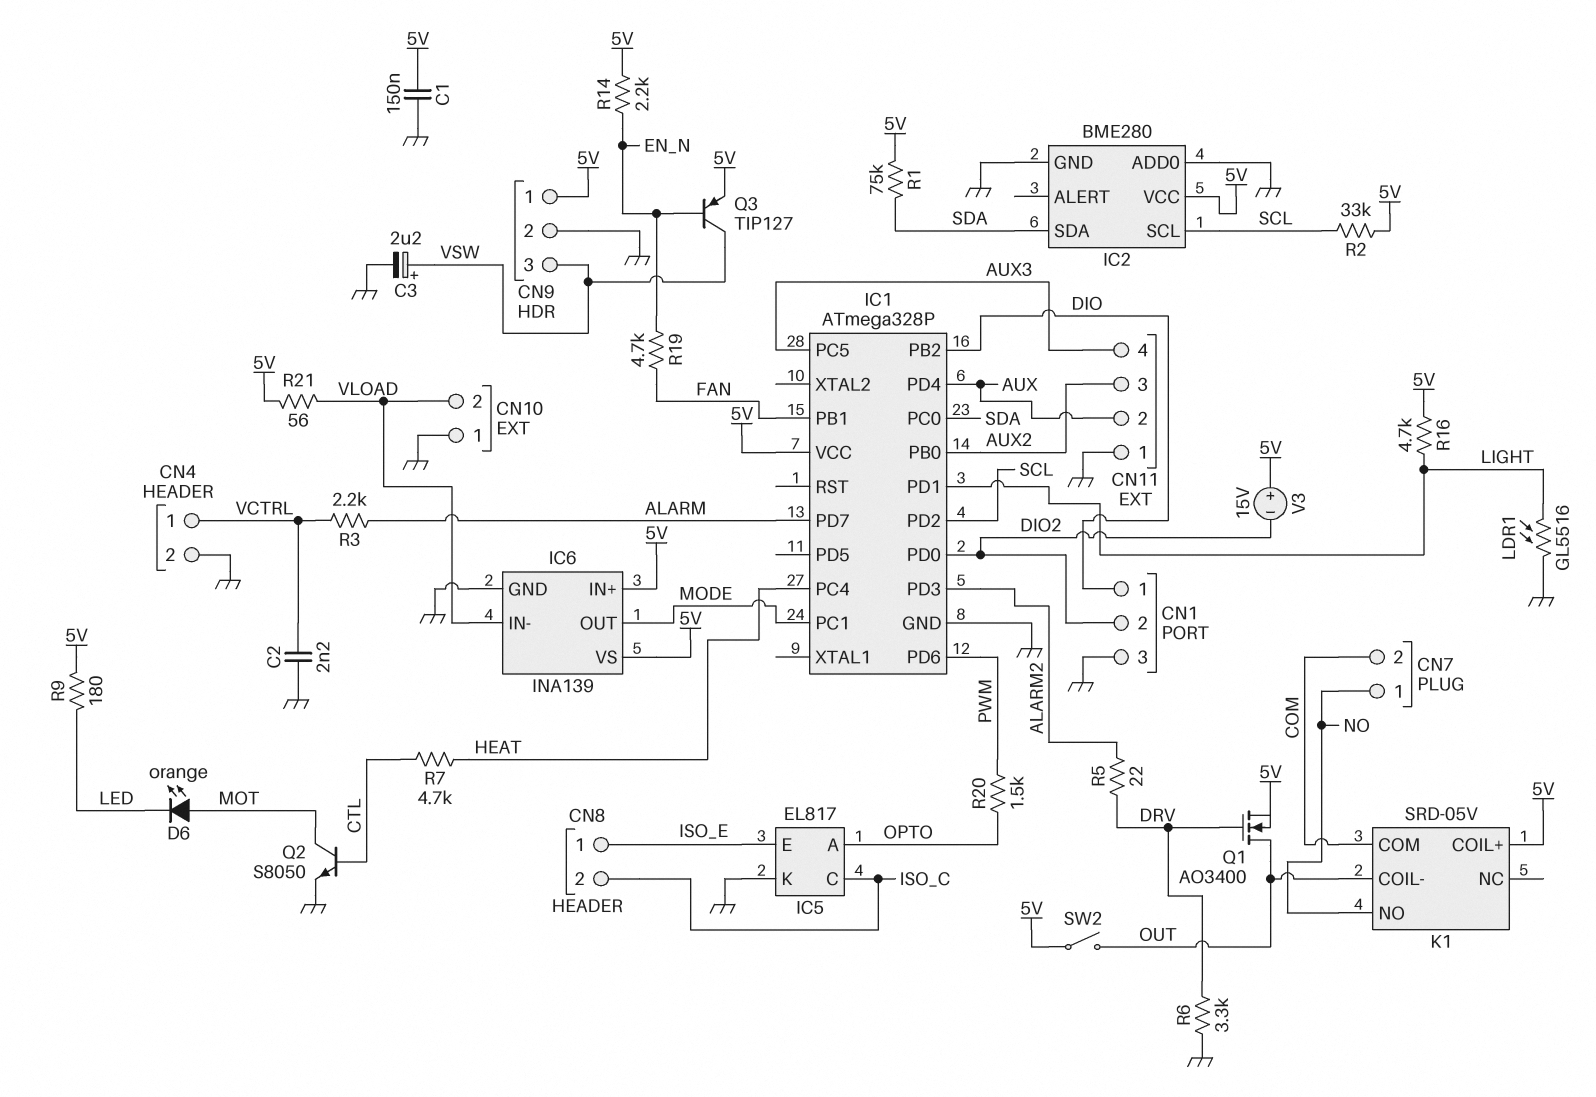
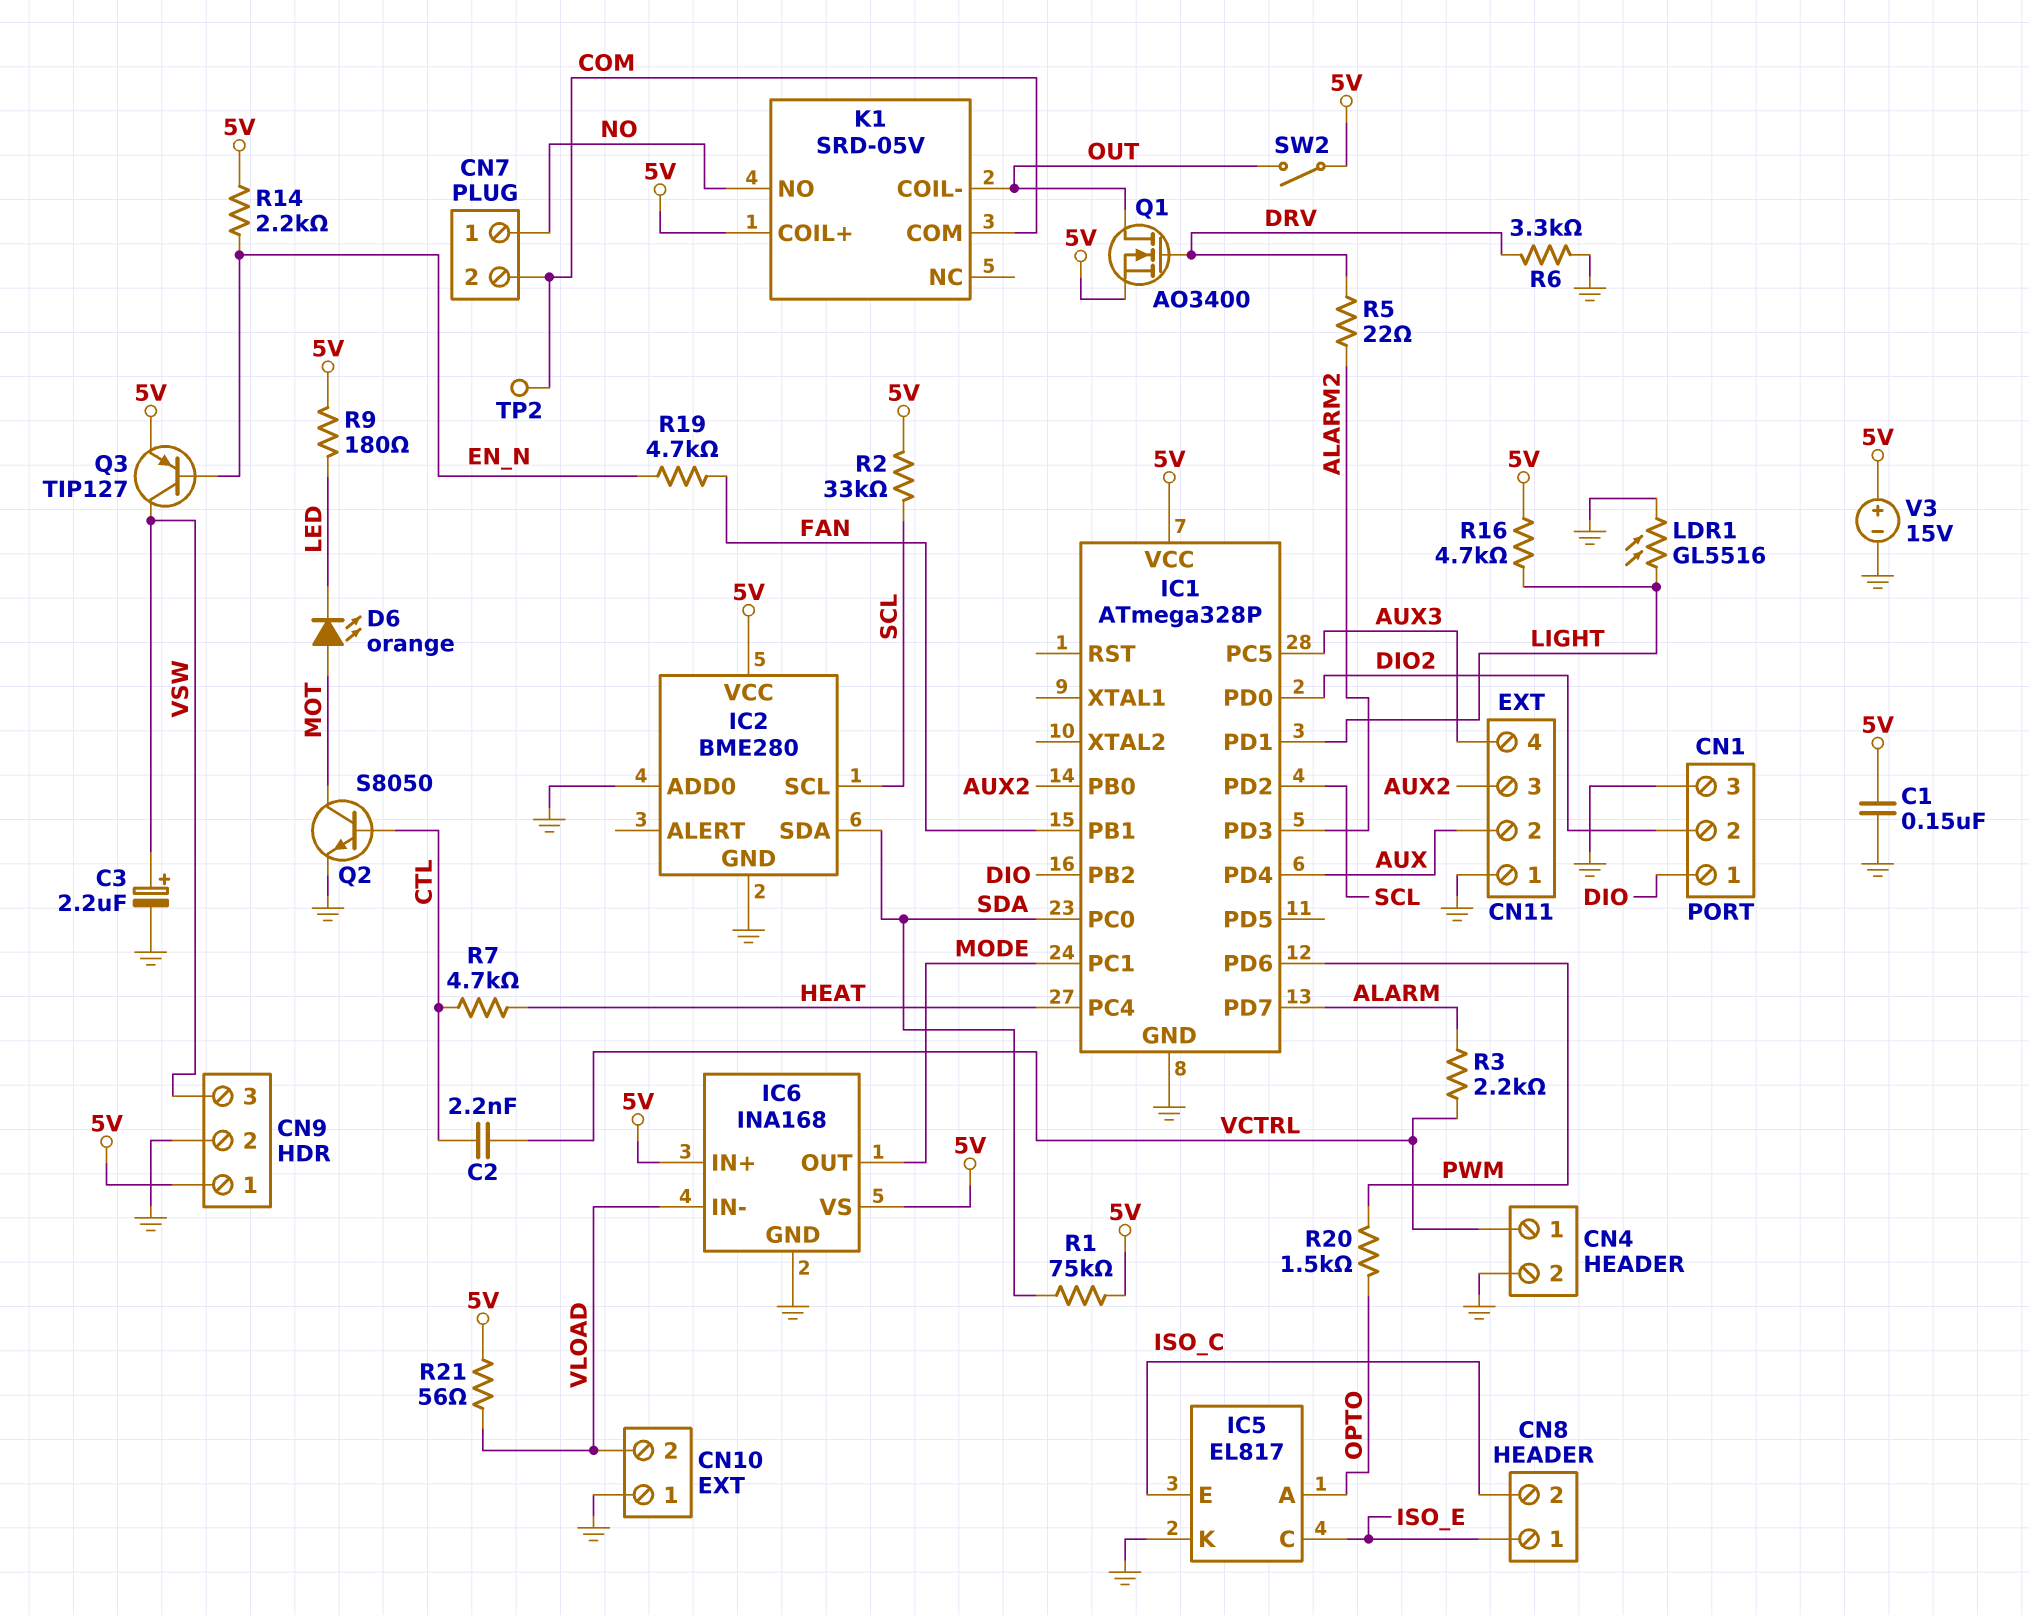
C2: 2.2nF (GND, VCTRL) -> 2.2nF (CTL, VCTRL)
IC5 pin C: ISO_C -> ISO_E
IC5 pin E: ISO_E -> ISO_C
IC6: INA139 -> INA168
TP2: none -> test point (COM)
V3: 15V (plus 5V, minus DIO2) -> 15V (plus 5V, minus GND)

